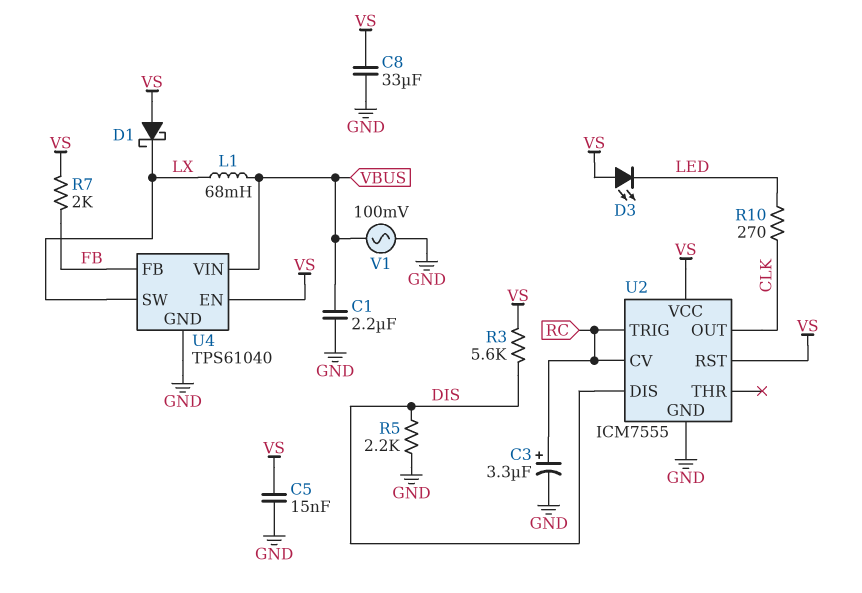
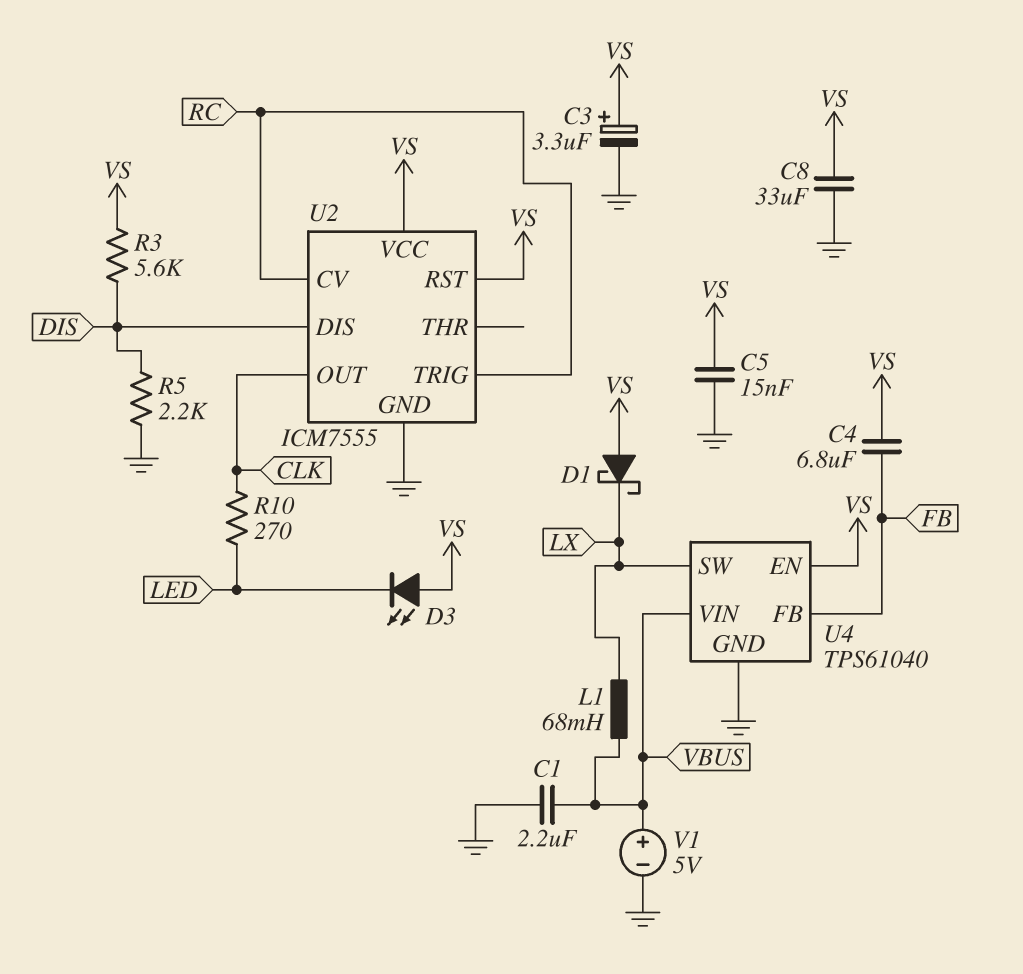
C3: 3.3uF (plus RC, minus GND) -> 3.3uF (plus VS, minus GND)
C4: none -> 6.8uF (FB, VS)
R7: 2k (FB, VS) -> none
V1: AC 100mV (GND, VBUS) -> 5V (plus VBUS, minus GND)

